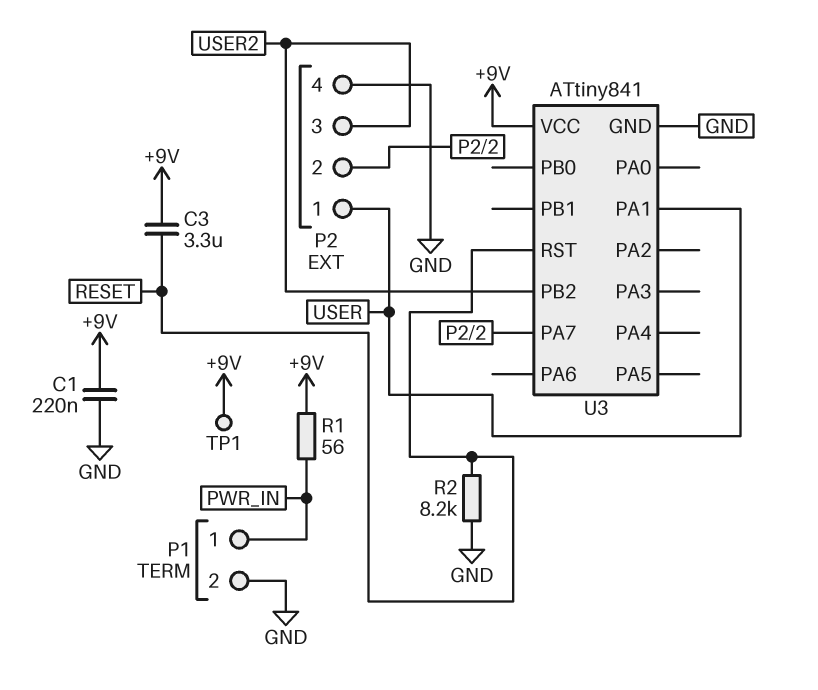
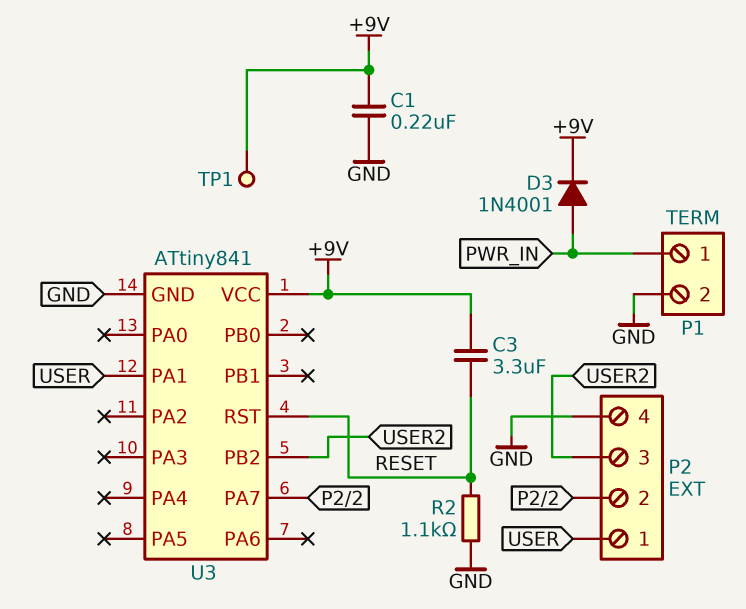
D3: none -> diode 1N4001 (A PWR_IN, K +9V)
R1: 56 (+9V, PWR_IN) -> none
R2: 8.2k (GND, RESET) -> 1.1k (GND, RESET)

